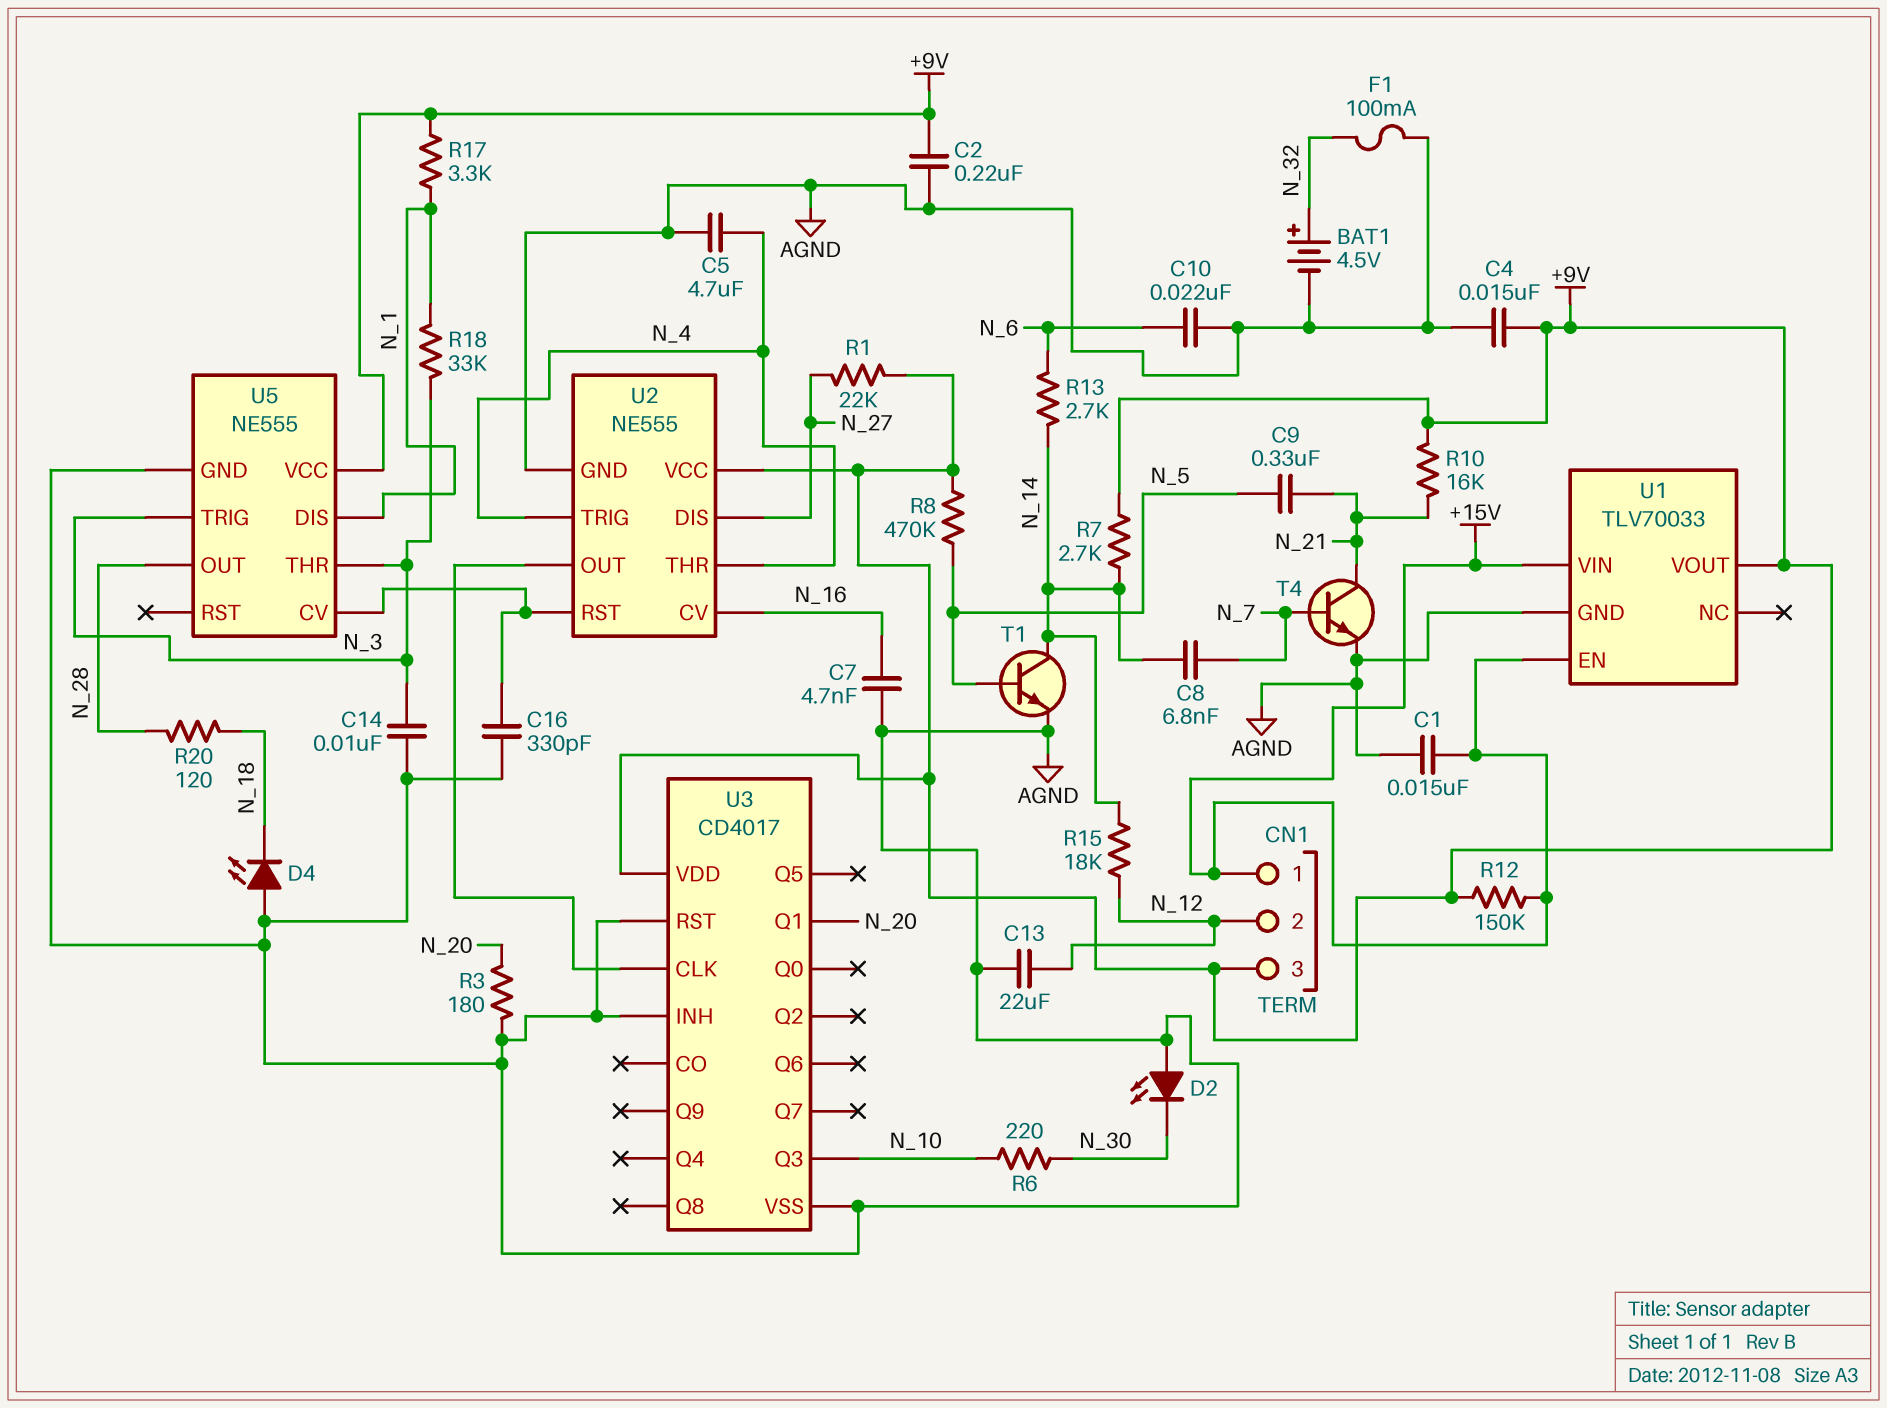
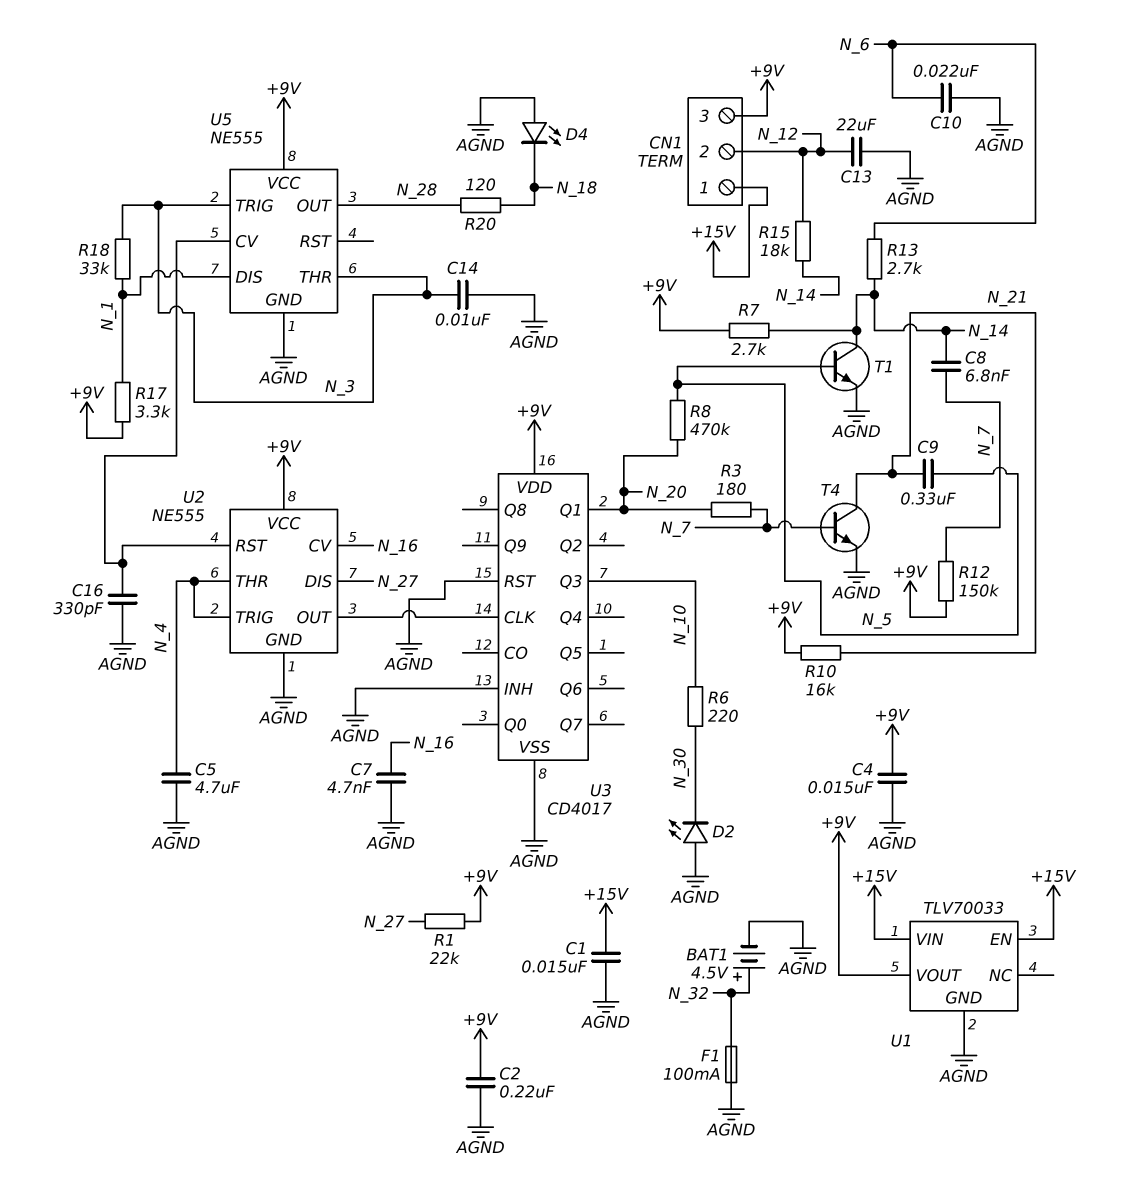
R3: 180 (AGND, N_20) -> 180 (N_7, N_20)
R8: 470k (+9V, N_5) -> 470k (N_5, N_20)
R12: 150k (+9V, +15V) -> 150k (+9V, N_7)

